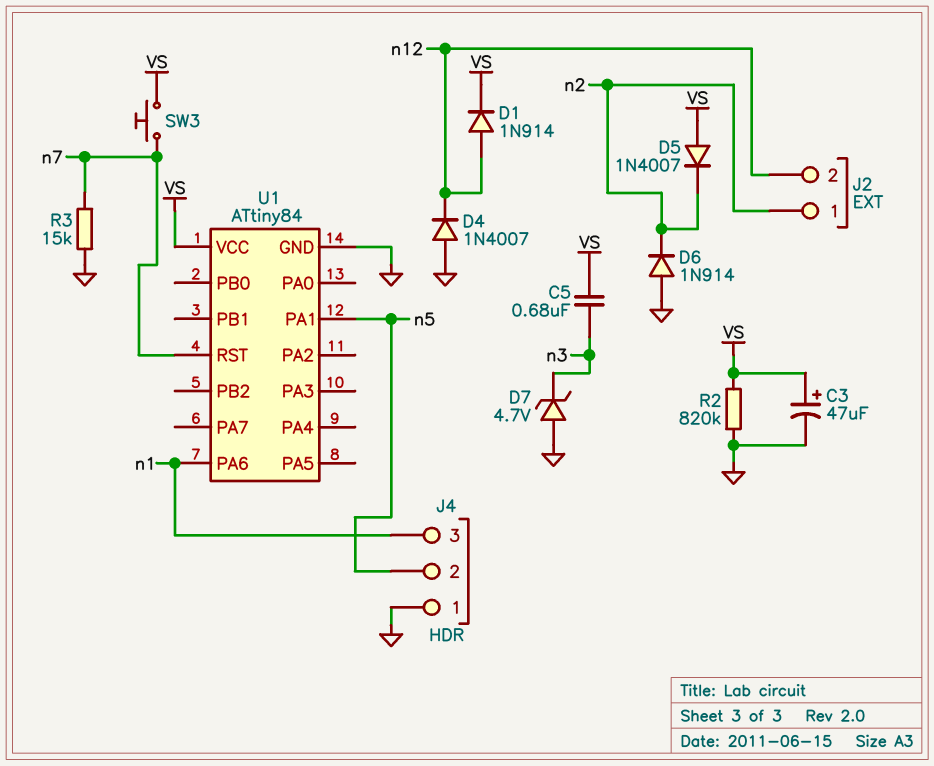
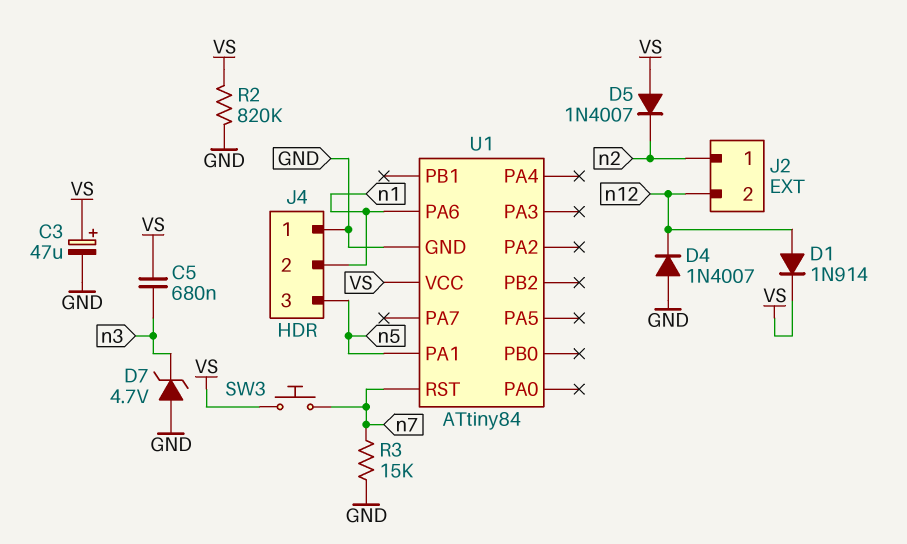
D6: diode 1N914 (A GND, K n2) -> none
J4 pin 2: n5 -> n1
J4 pin 3: n1 -> n5

